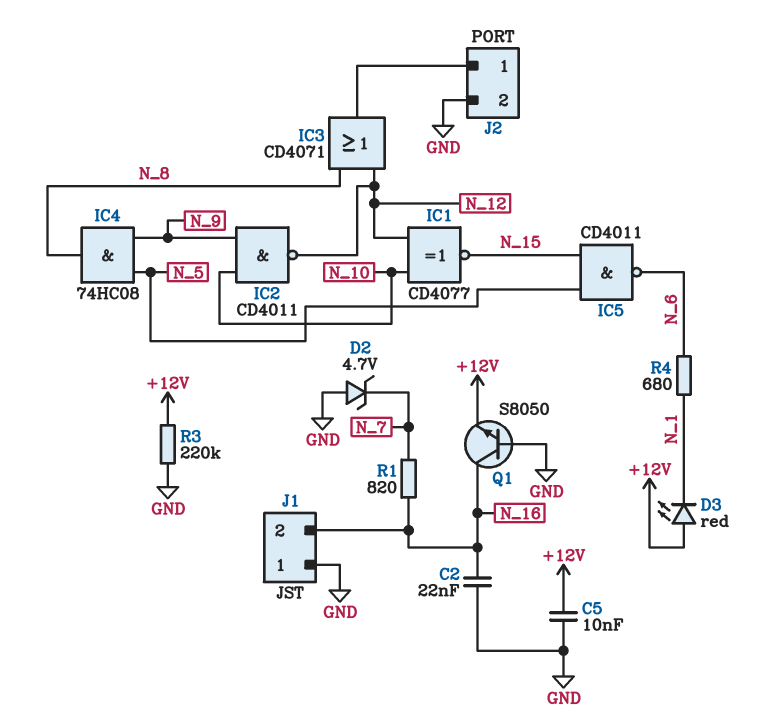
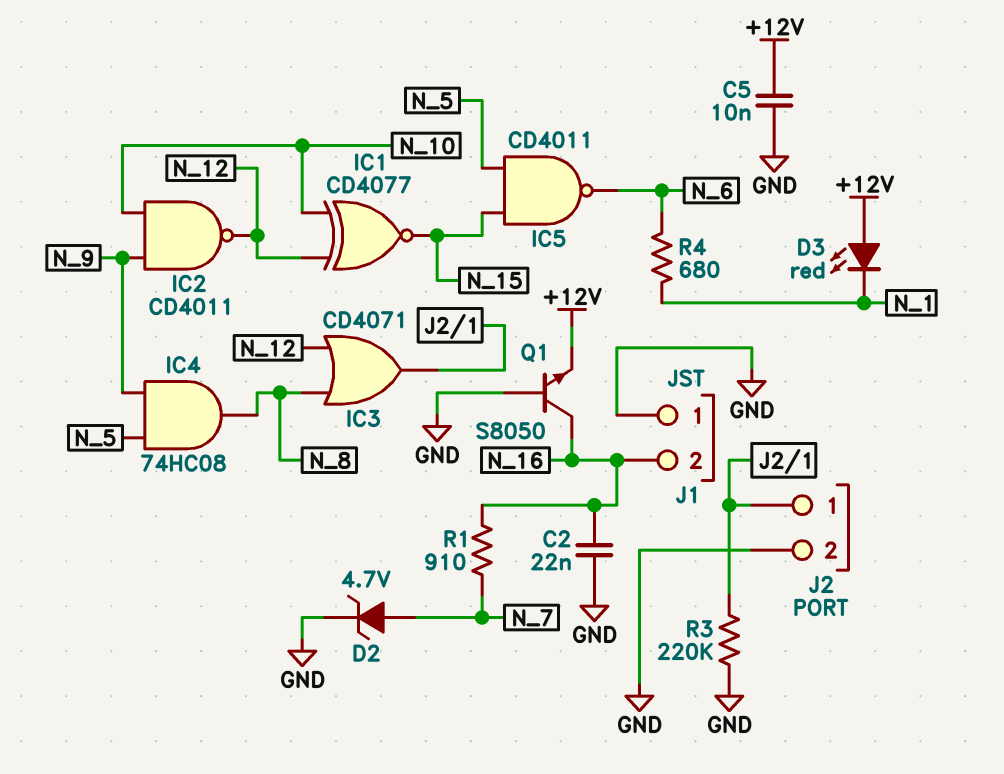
D2: zener 4.7V (A GND, K N_7) -> zener 4.7V (A N_7, K GND)
R1: 820 (N_7, N_16) -> 910 (N_7, N_16)
R3: 220k (+12V, GND) -> 220k (GND, J2/1)

